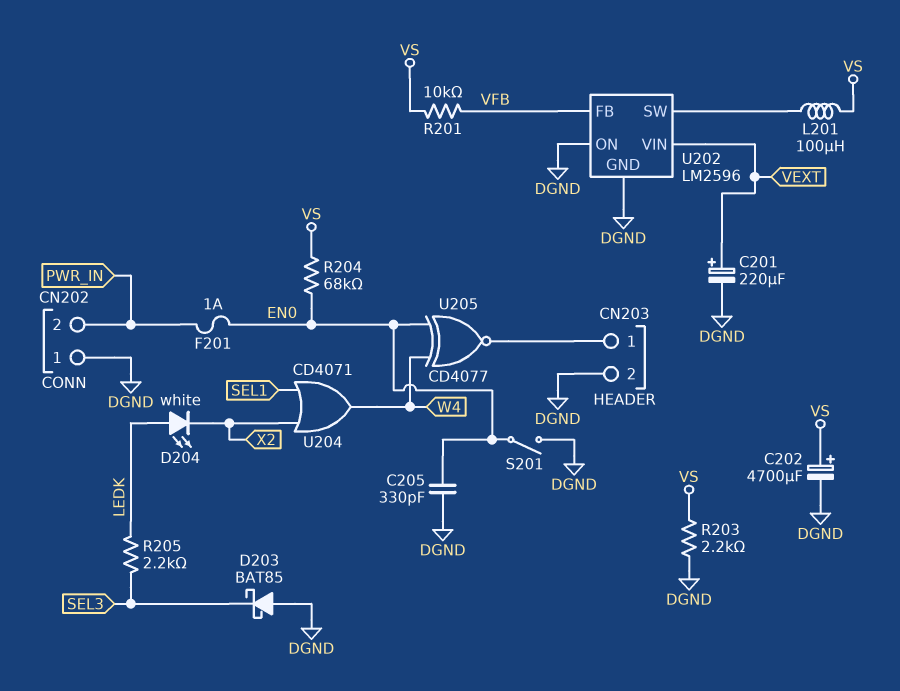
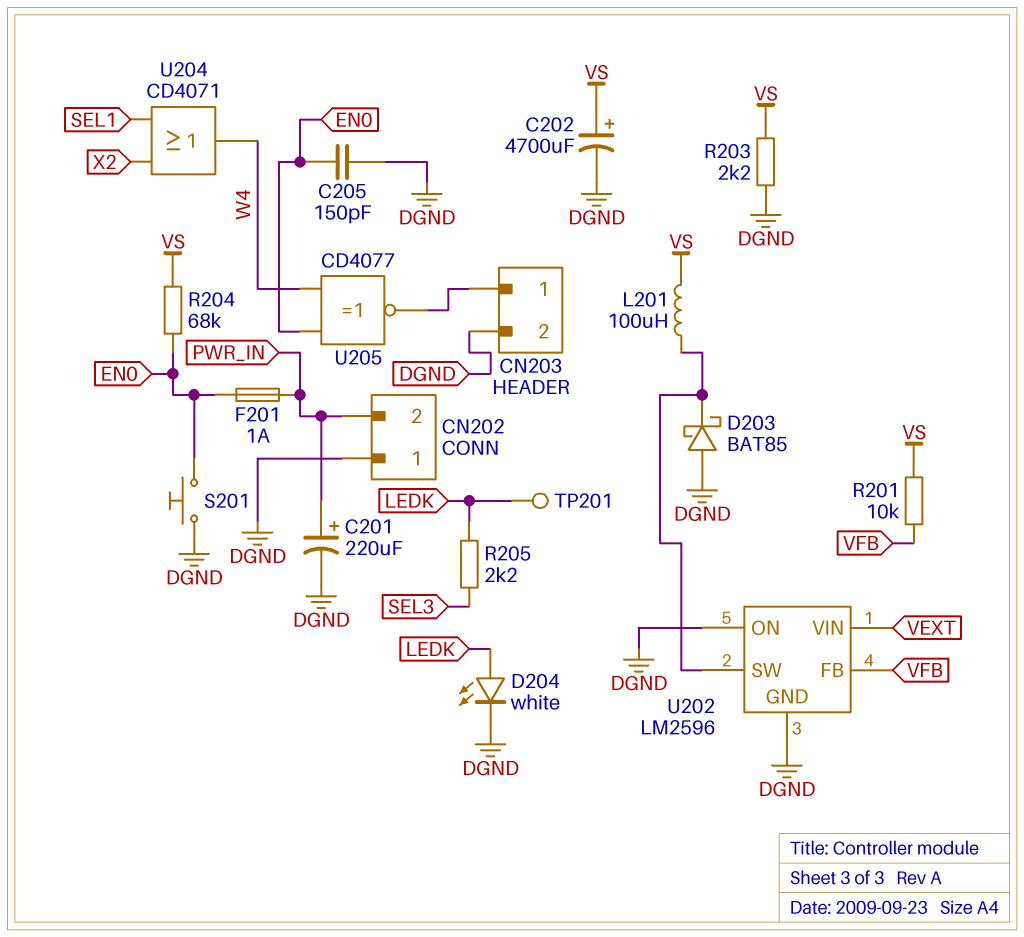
C201: 220uF (plus VEXT, minus DGND) -> 220uF (plus PWR_IN, minus DGND)
C205: 330pF (DGND, EN0) -> 150pF (DGND, EN0)
D203: schottky BAT85 (A DGND, K SEL3) -> schottky BAT85 (A DGND, K U202/SW)
D204: LED white (A LEDK, K X2) -> LED white (A LEDK, K DGND)
S201: switch (DGND, EN0) -> button (DGND, EN0)
TP201: none -> test point (LEDK)

